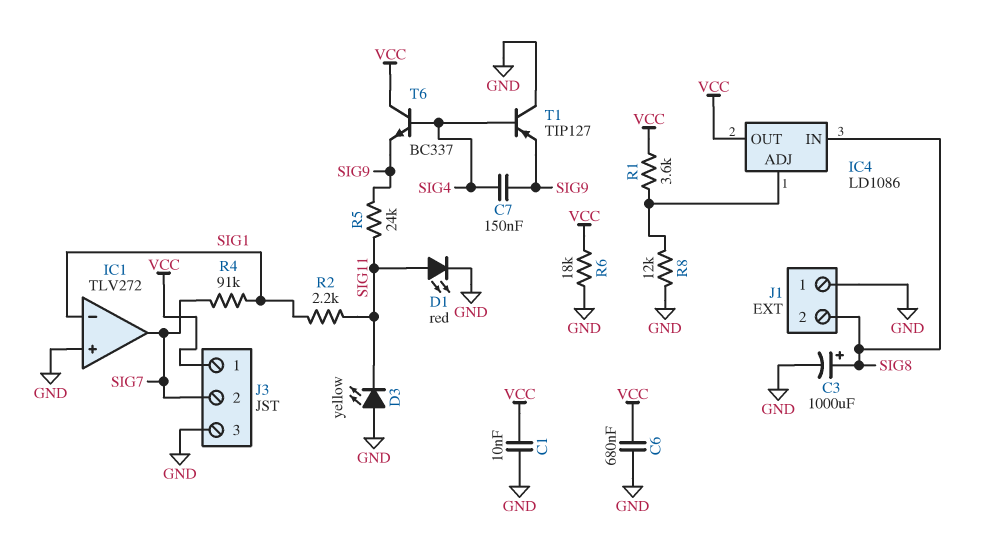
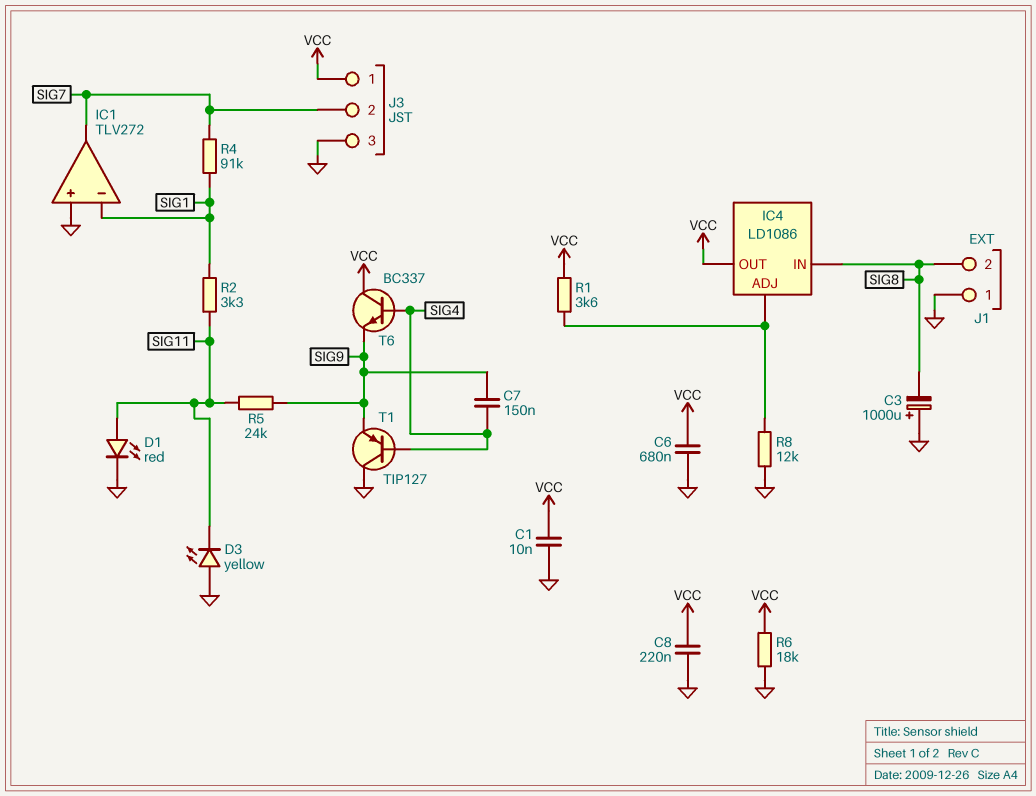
C3: 1000uF (plus SIG8, minus GND) -> 1000uF (plus GND, minus SIG8)
C8: none -> 220nF (GND, VCC)
R2: 2.2k (SIG1, SIG11) -> 3.3k (SIG1, SIG11)

